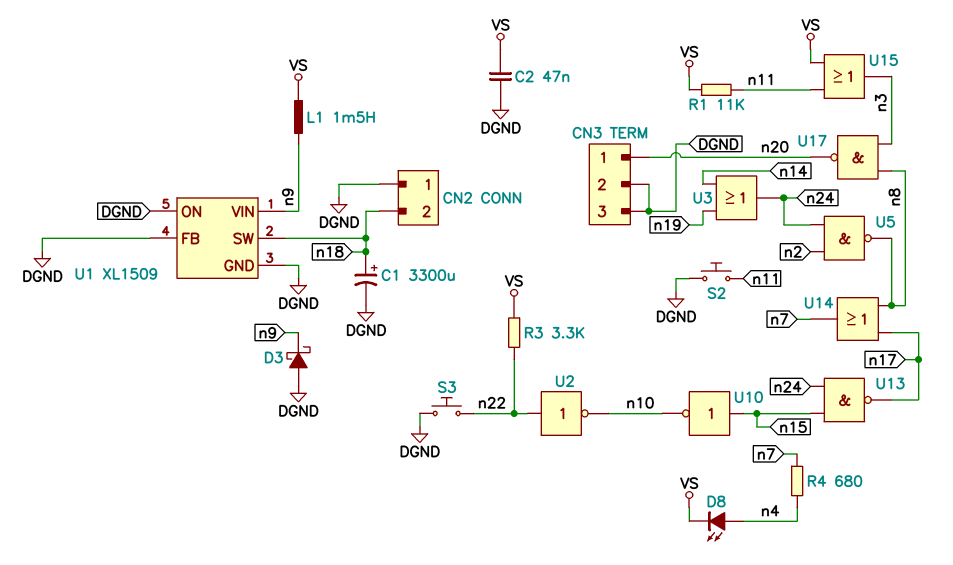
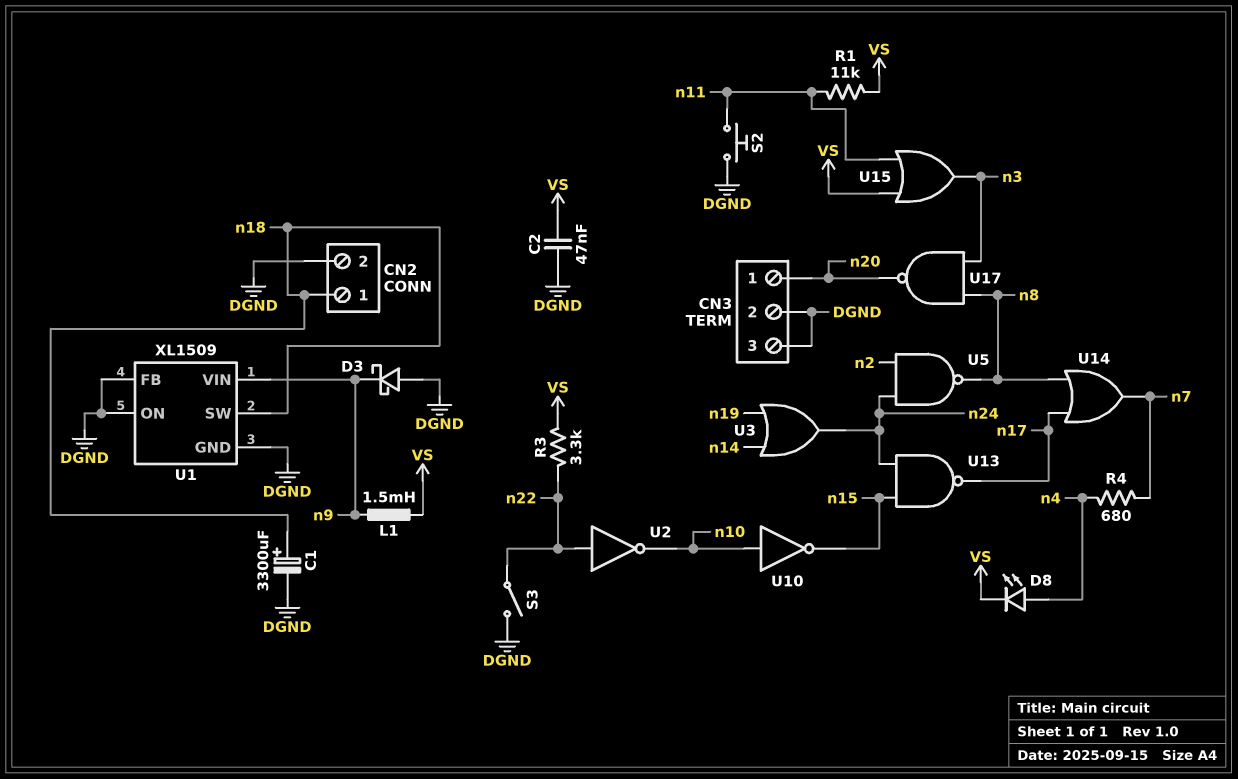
CN2 pin 1: DGND -> n18
CN2 pin 2: n18 -> DGND
S3: button (DGND, n22) -> switch (DGND, n22)
U10: NOT (in n15, out n10) -> NOT (in n10, out n15)

